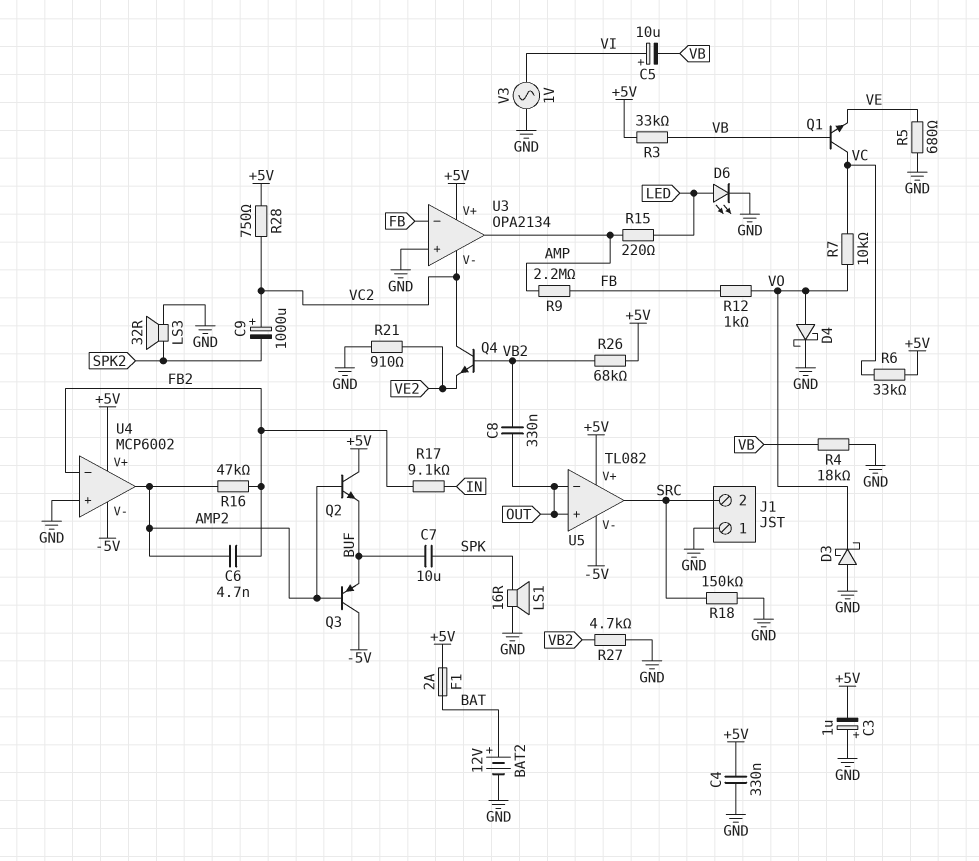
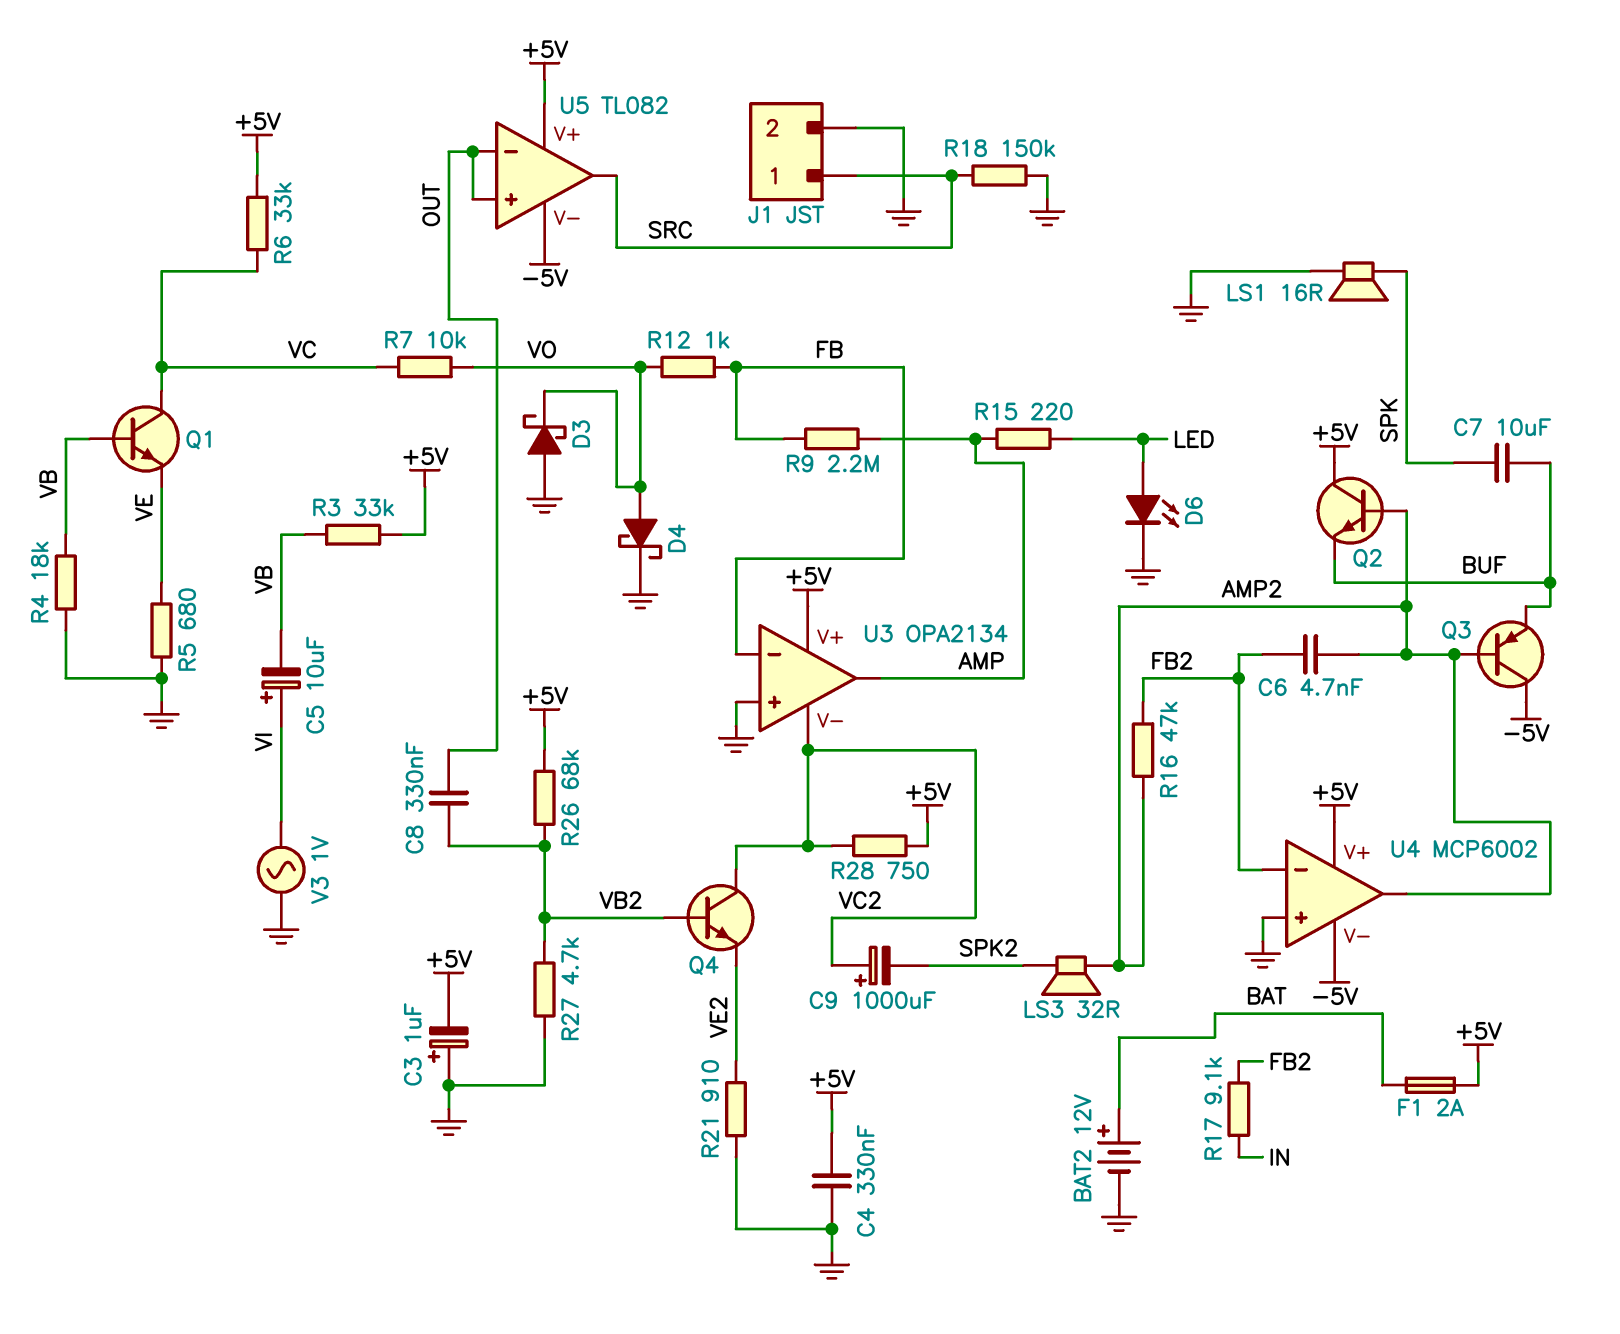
J1 pin 1: GND -> SRC
J1 pin 2: SRC -> GND
LS3: speaker 32R (GND, SPK2) -> speaker 32R (AMP2, SPK2)

